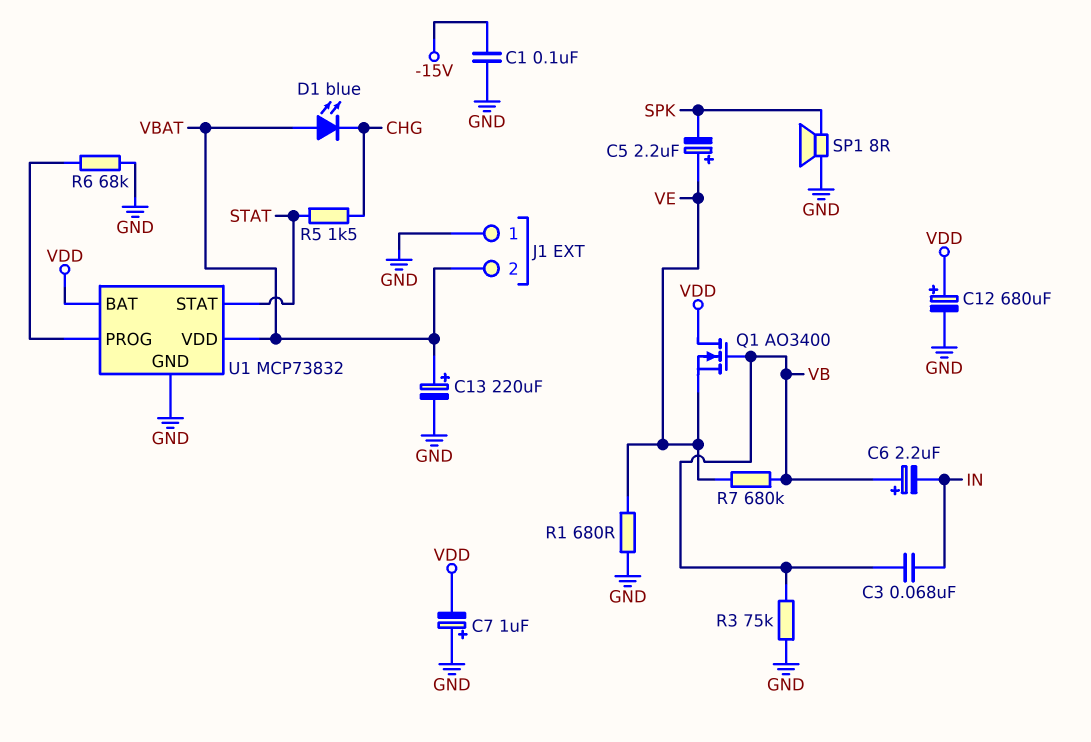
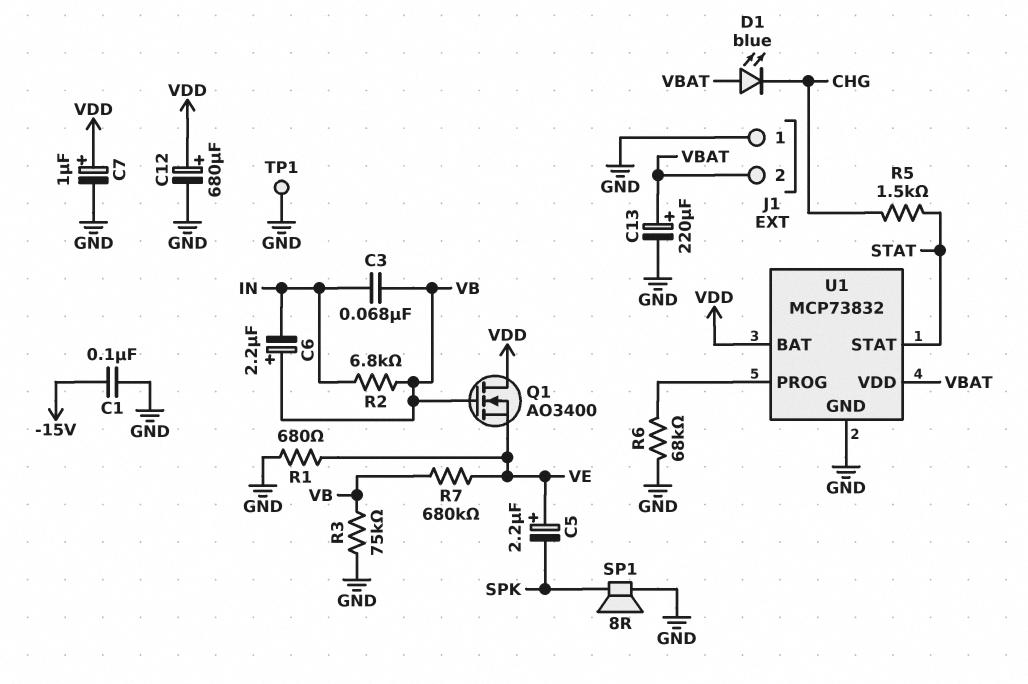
C7: 1uF (plus GND, minus VDD) -> 1uF (plus VDD, minus GND)
R2: none -> 6.8k (IN, VB)
TP1: none -> test point (GND)

